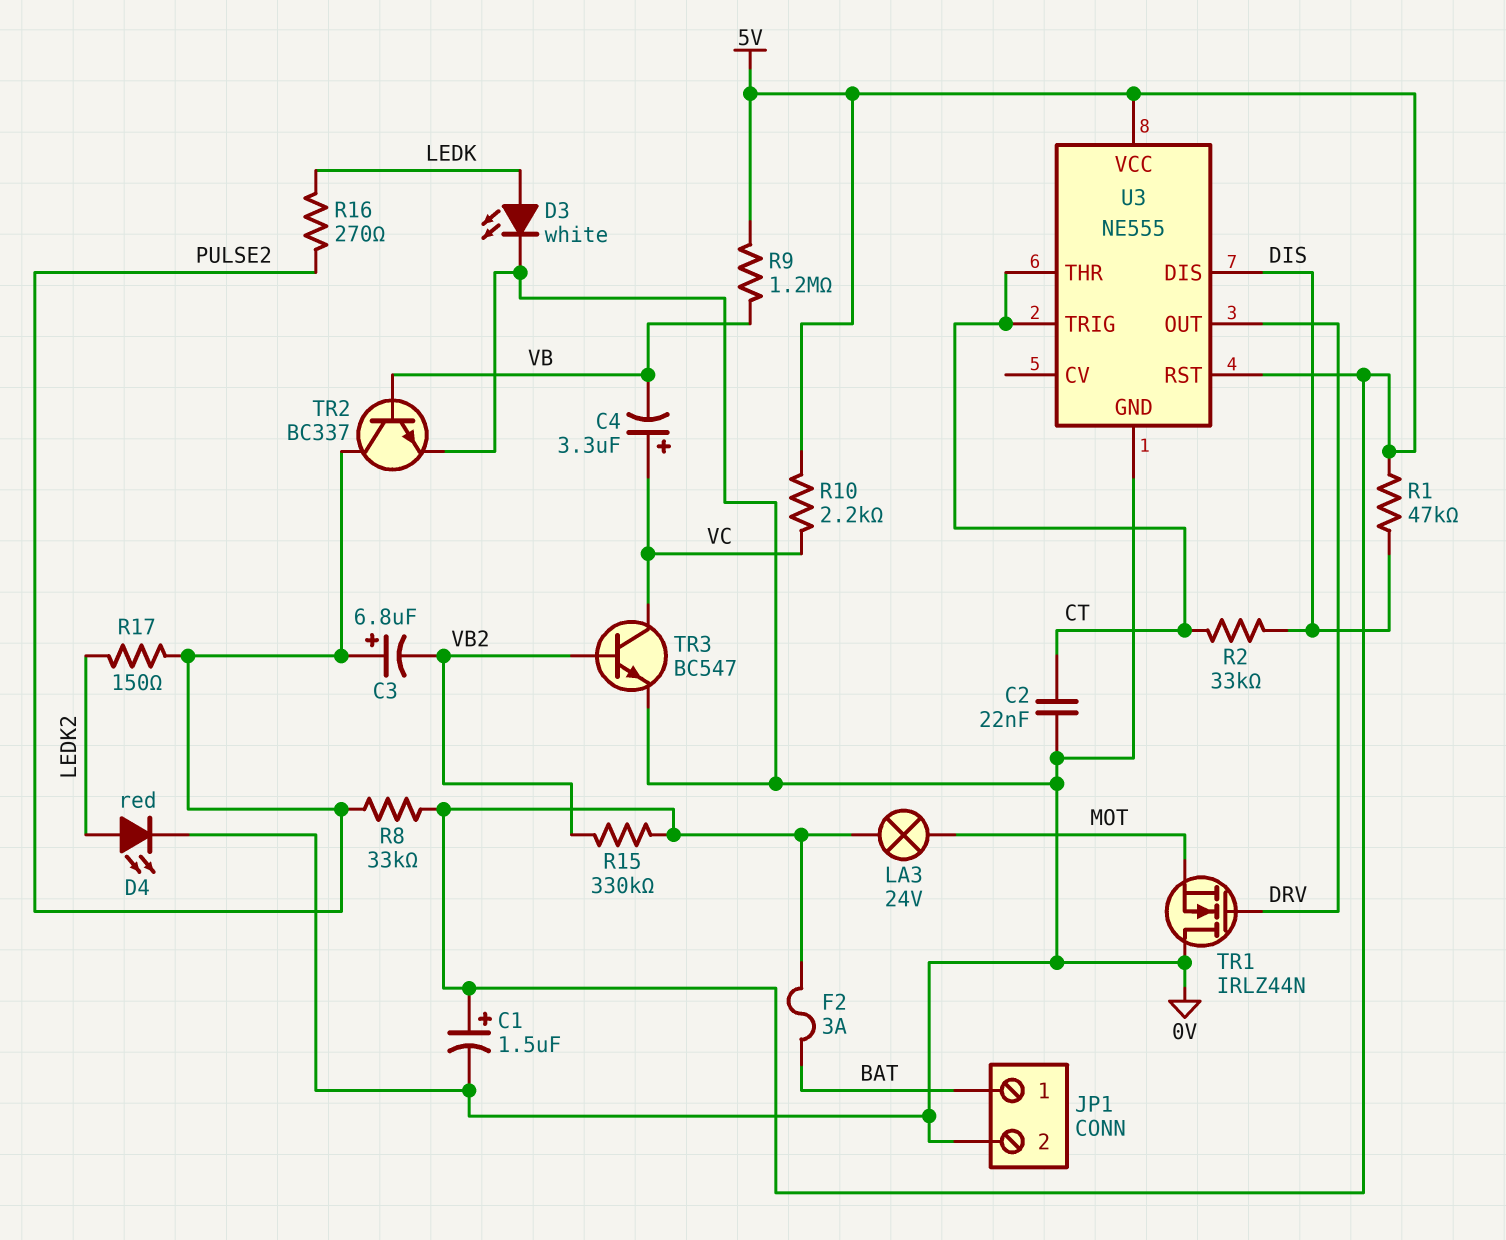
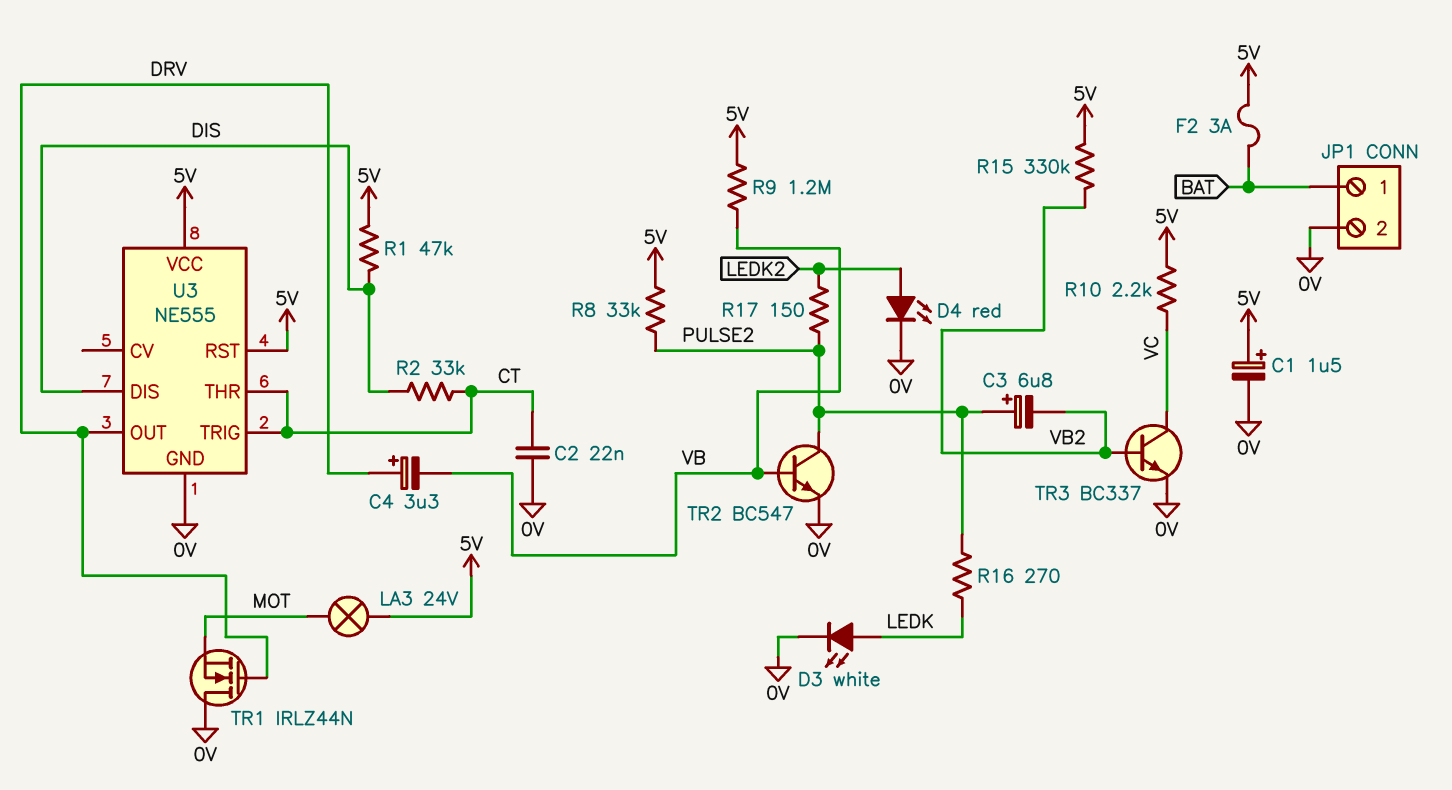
C4: 3.3uF (plus VC, minus VB) -> 3.3uF (plus DRV, minus VB)
TR2: NPN BC337 (B VB, C PULSE2, E 0V) -> NPN BC547 (B VB, C PULSE2, E 0V)
TR3: NPN BC547 (B VB2, C VC, E 0V) -> NPN BC337 (B VB2, C VC, E 0V)

